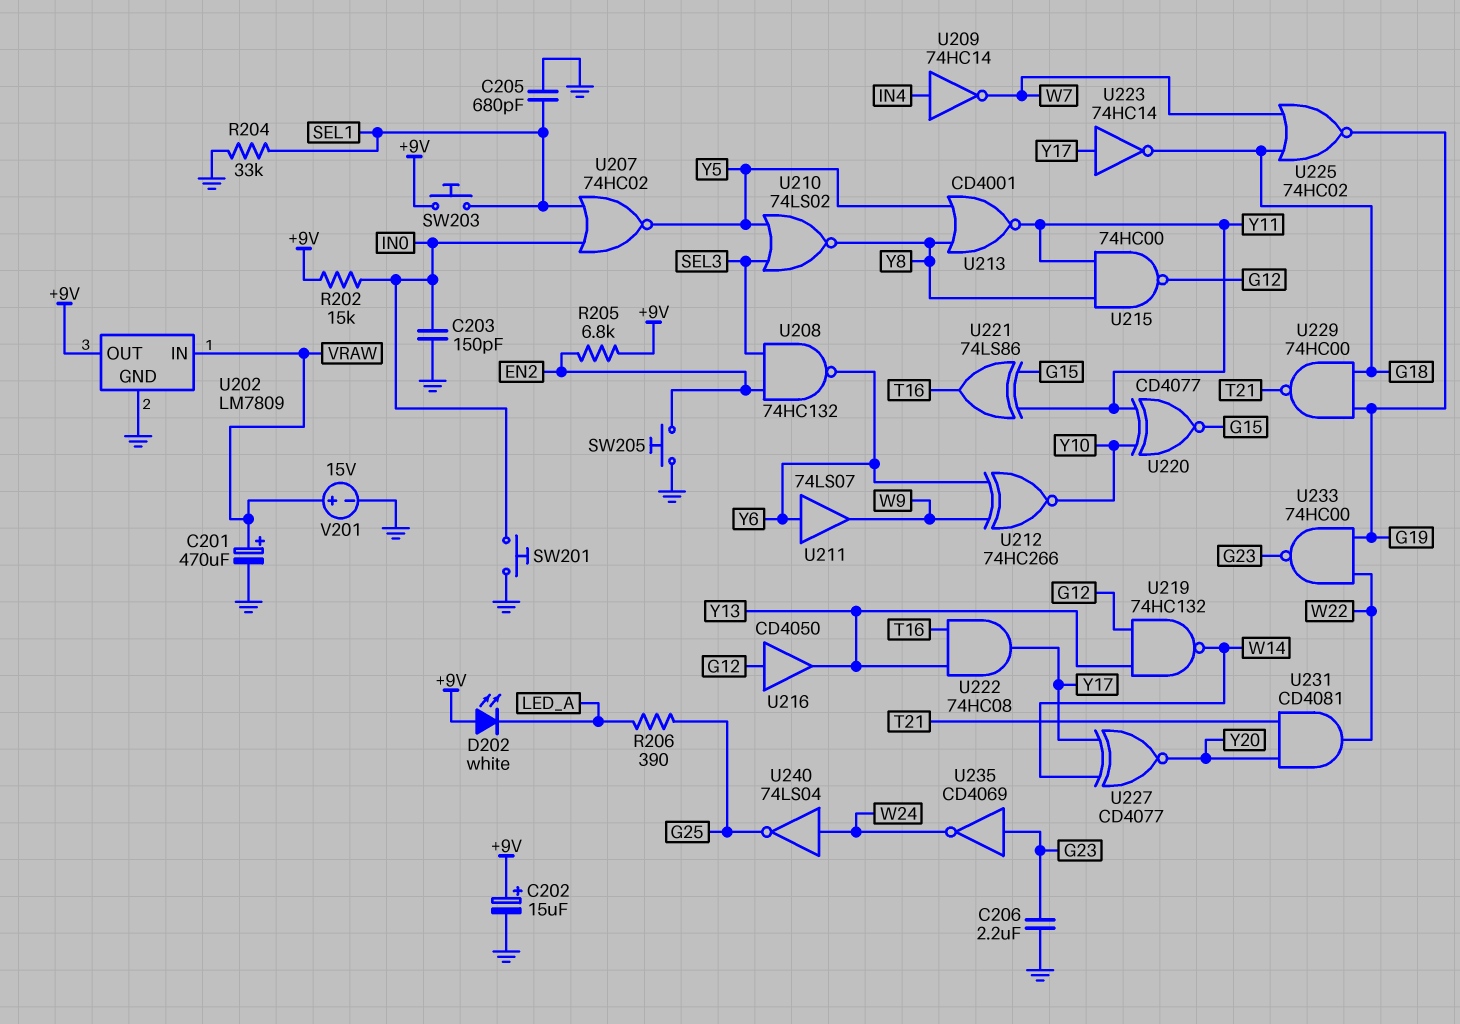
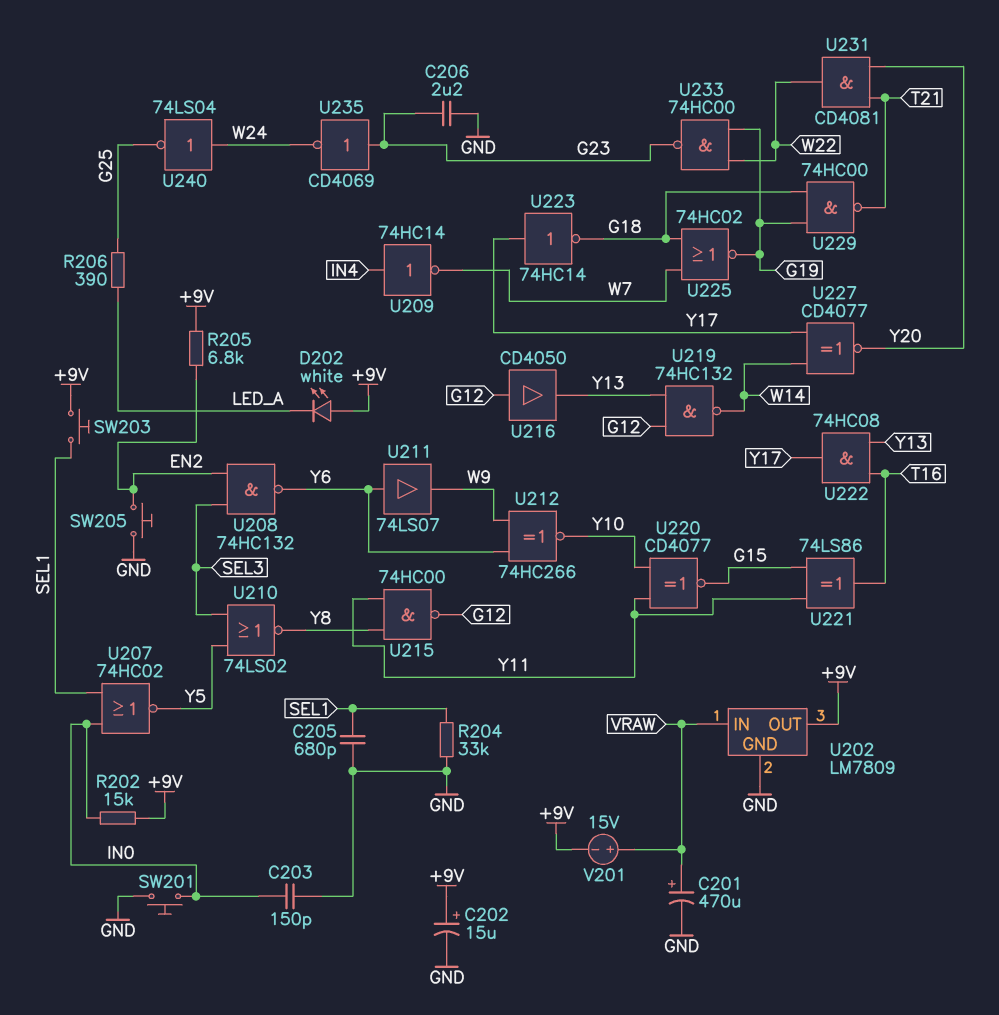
U213: NOR CD4001 (in Y5, in Y8, out Y11) -> none
V201: 15V (plus VRAW, minus GND) -> 15V (plus VRAW, minus +9V)

